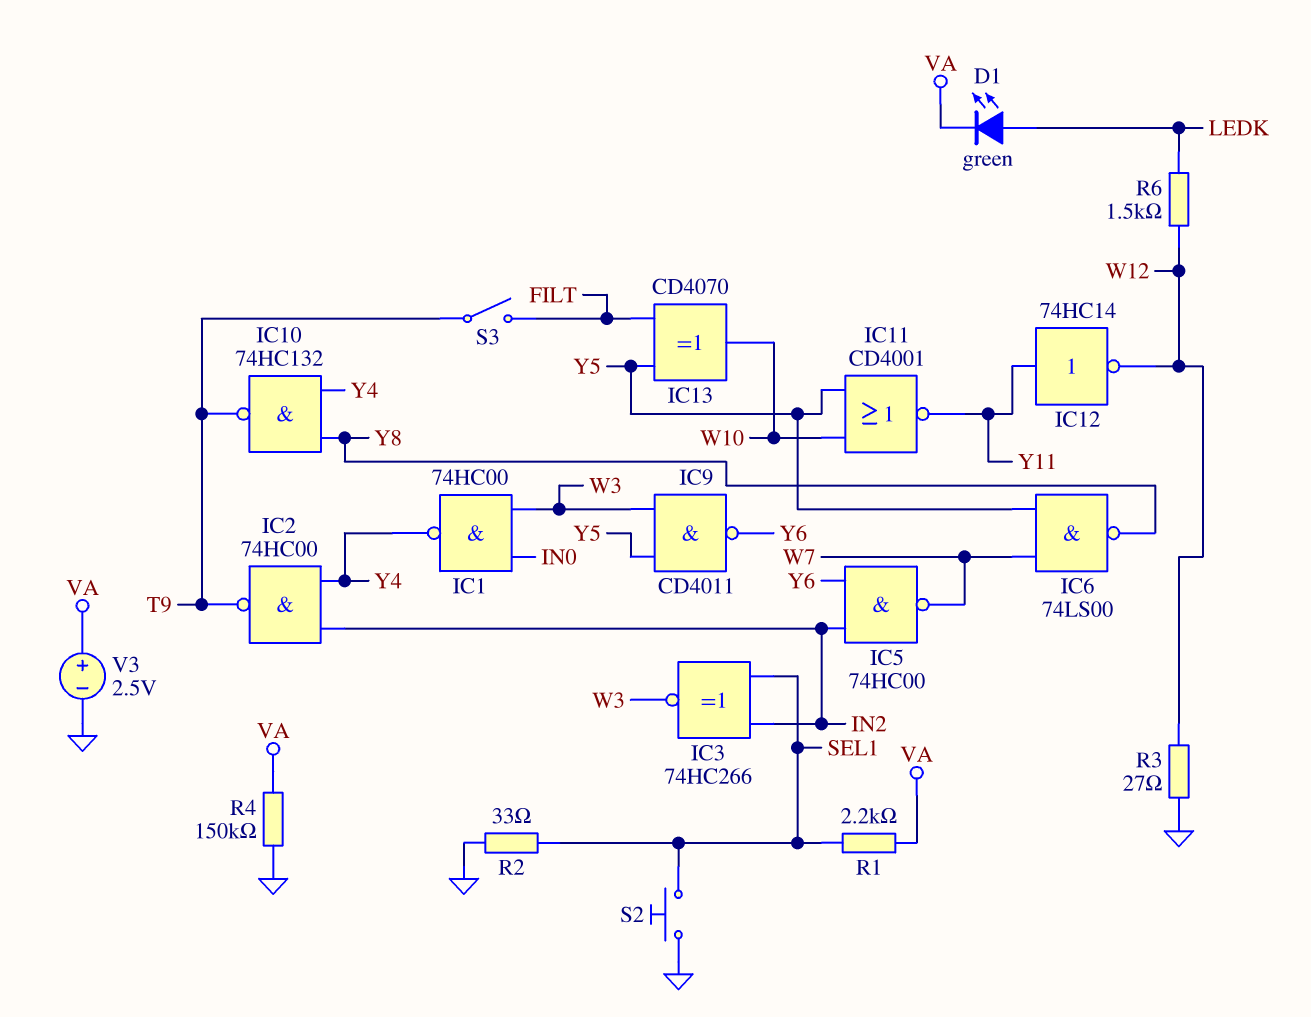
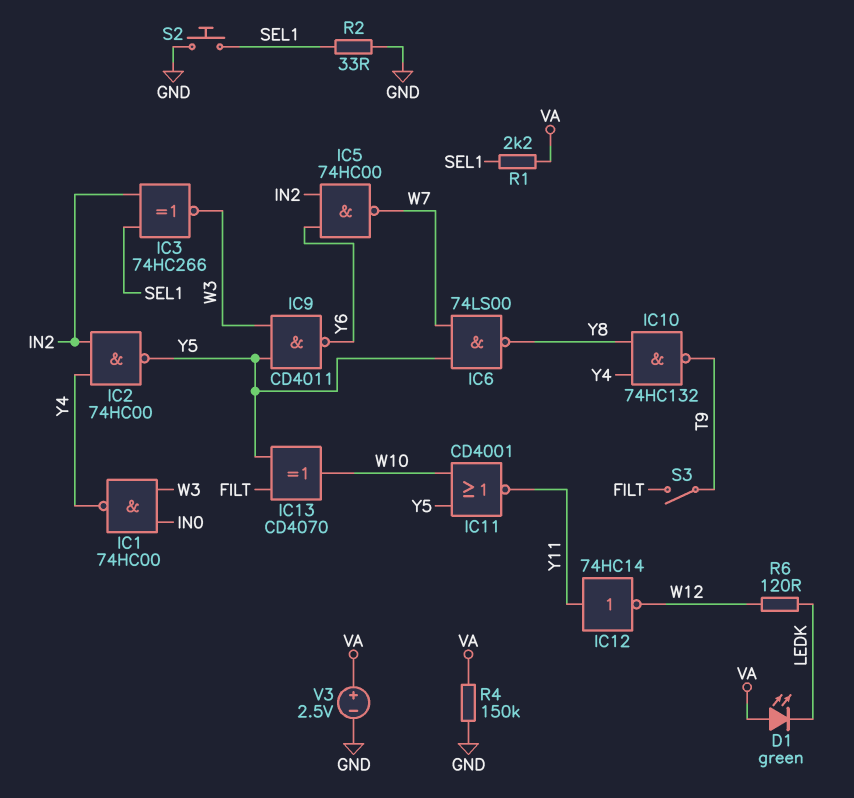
D1: LED green (A LEDK, K VA) -> LED green (A VA, K LEDK)
IC2: NAND 74HC00 (in IN2, in Y4, out T9) -> NAND 74HC00 (in IN2, in Y4, out Y5)
R3: 27 (GND, W12) -> none
R6: 1.5k (LEDK, W12) -> 120 (LEDK, W12)

